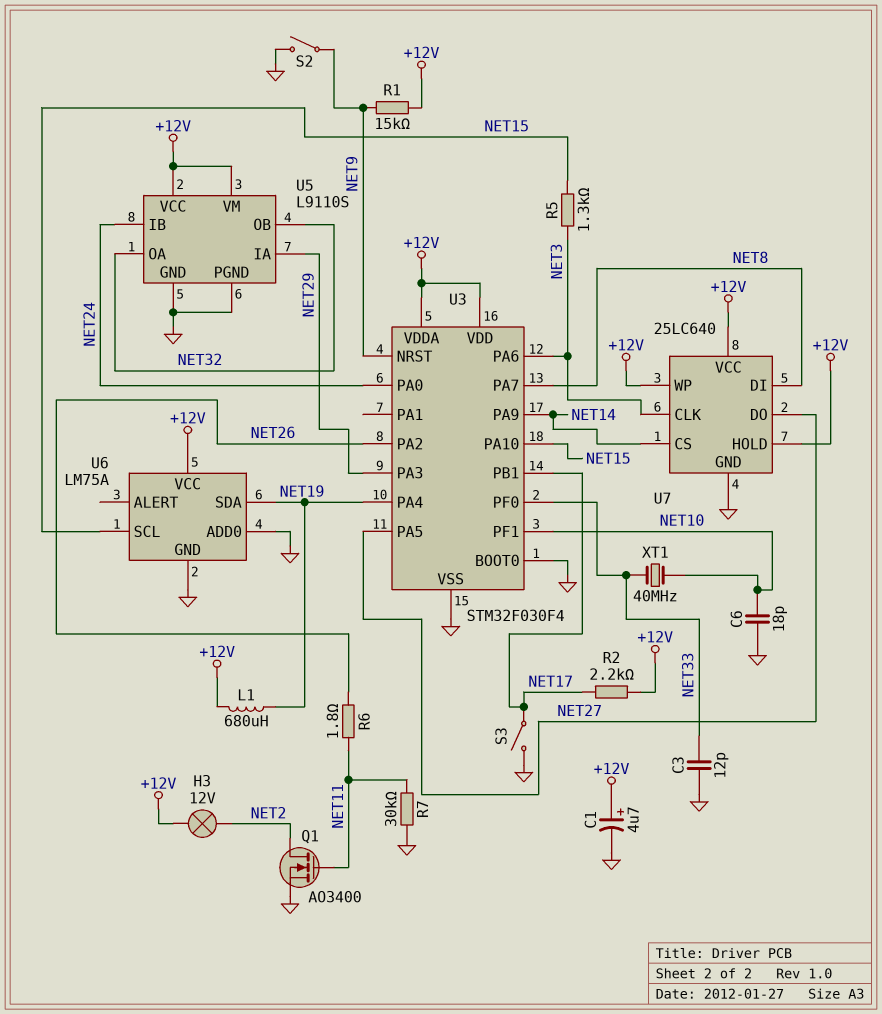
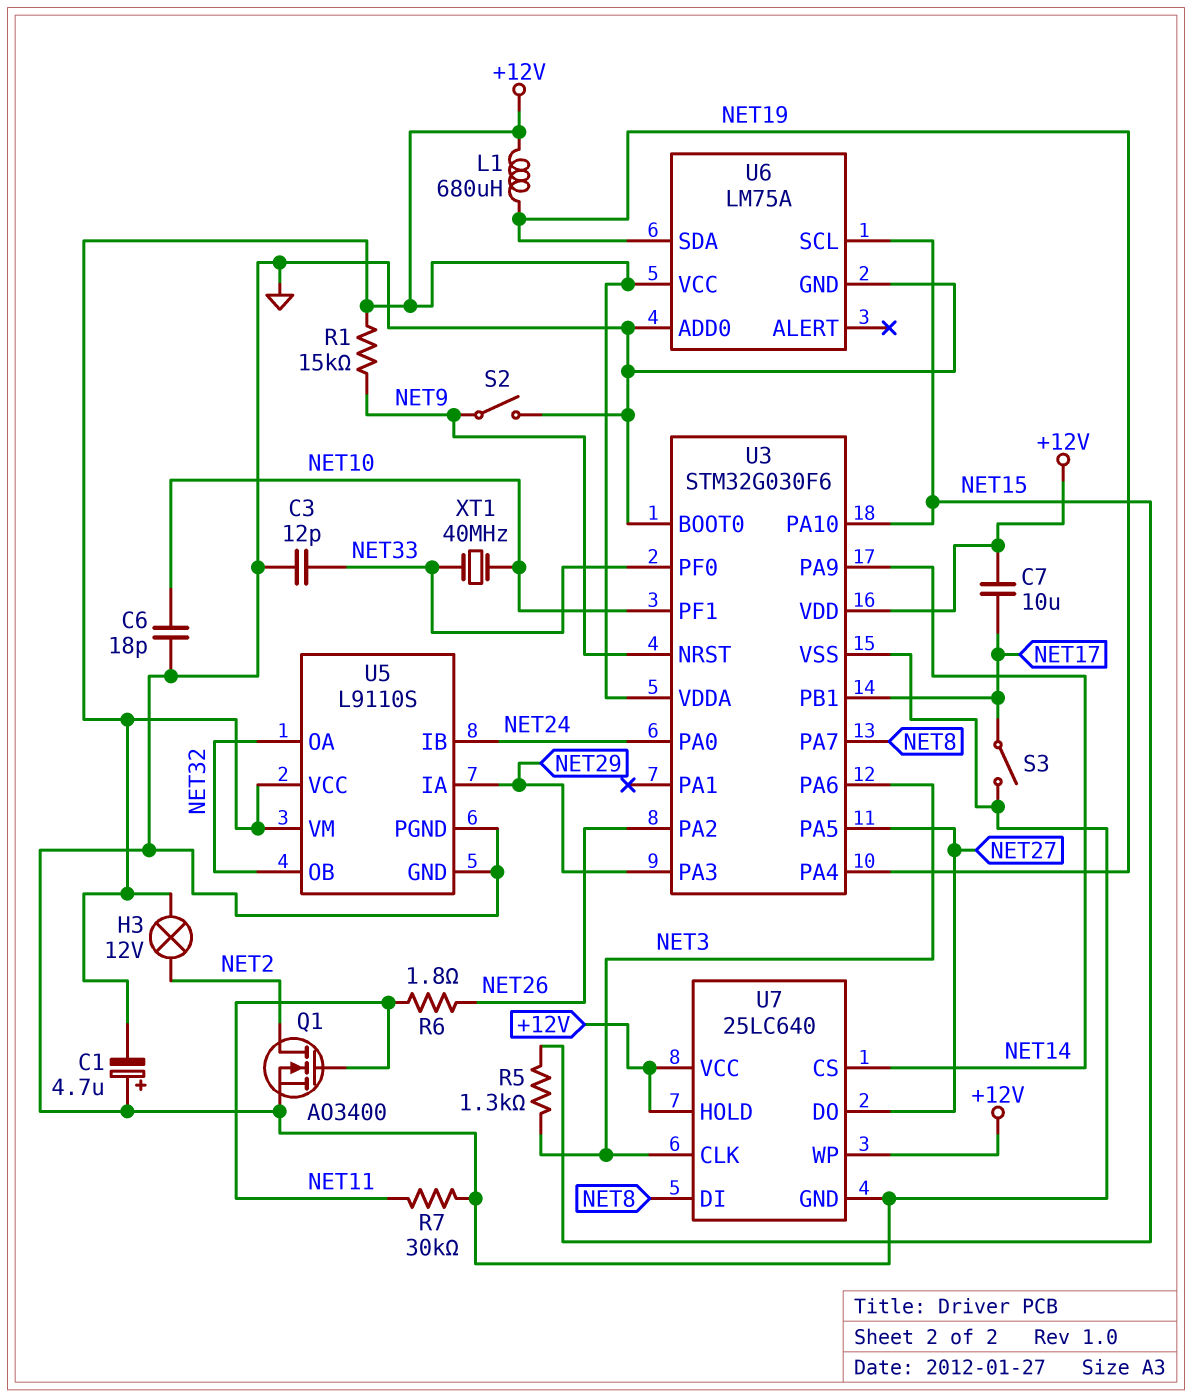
C1: 4.7uF (plus +12V, minus GND) -> 4.7uF (plus GND, minus +12V)
C7: none -> 10uF (+12V, NET17)
R2: 2.2k (+12V, NET17) -> none
U3: STM32F030F4 -> STM32G030F6

